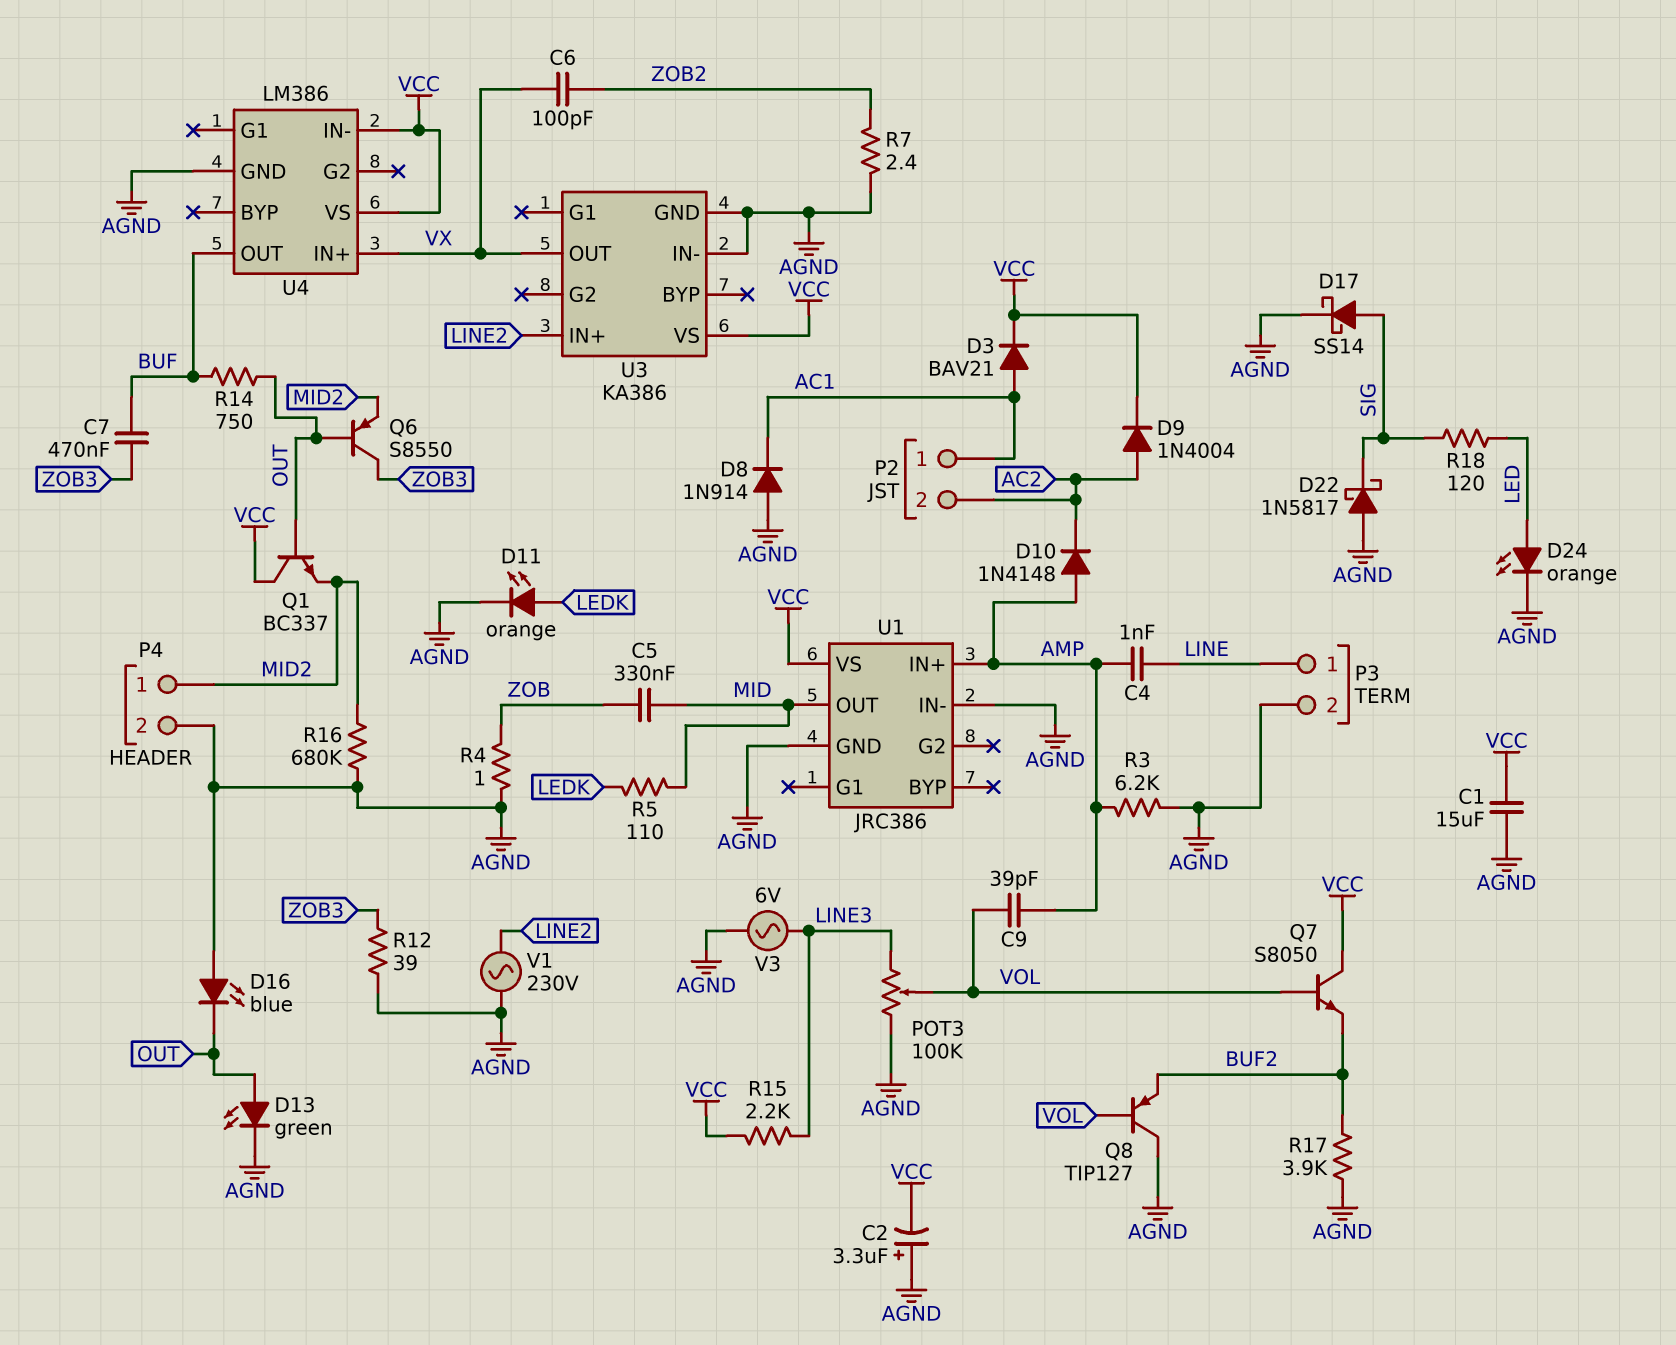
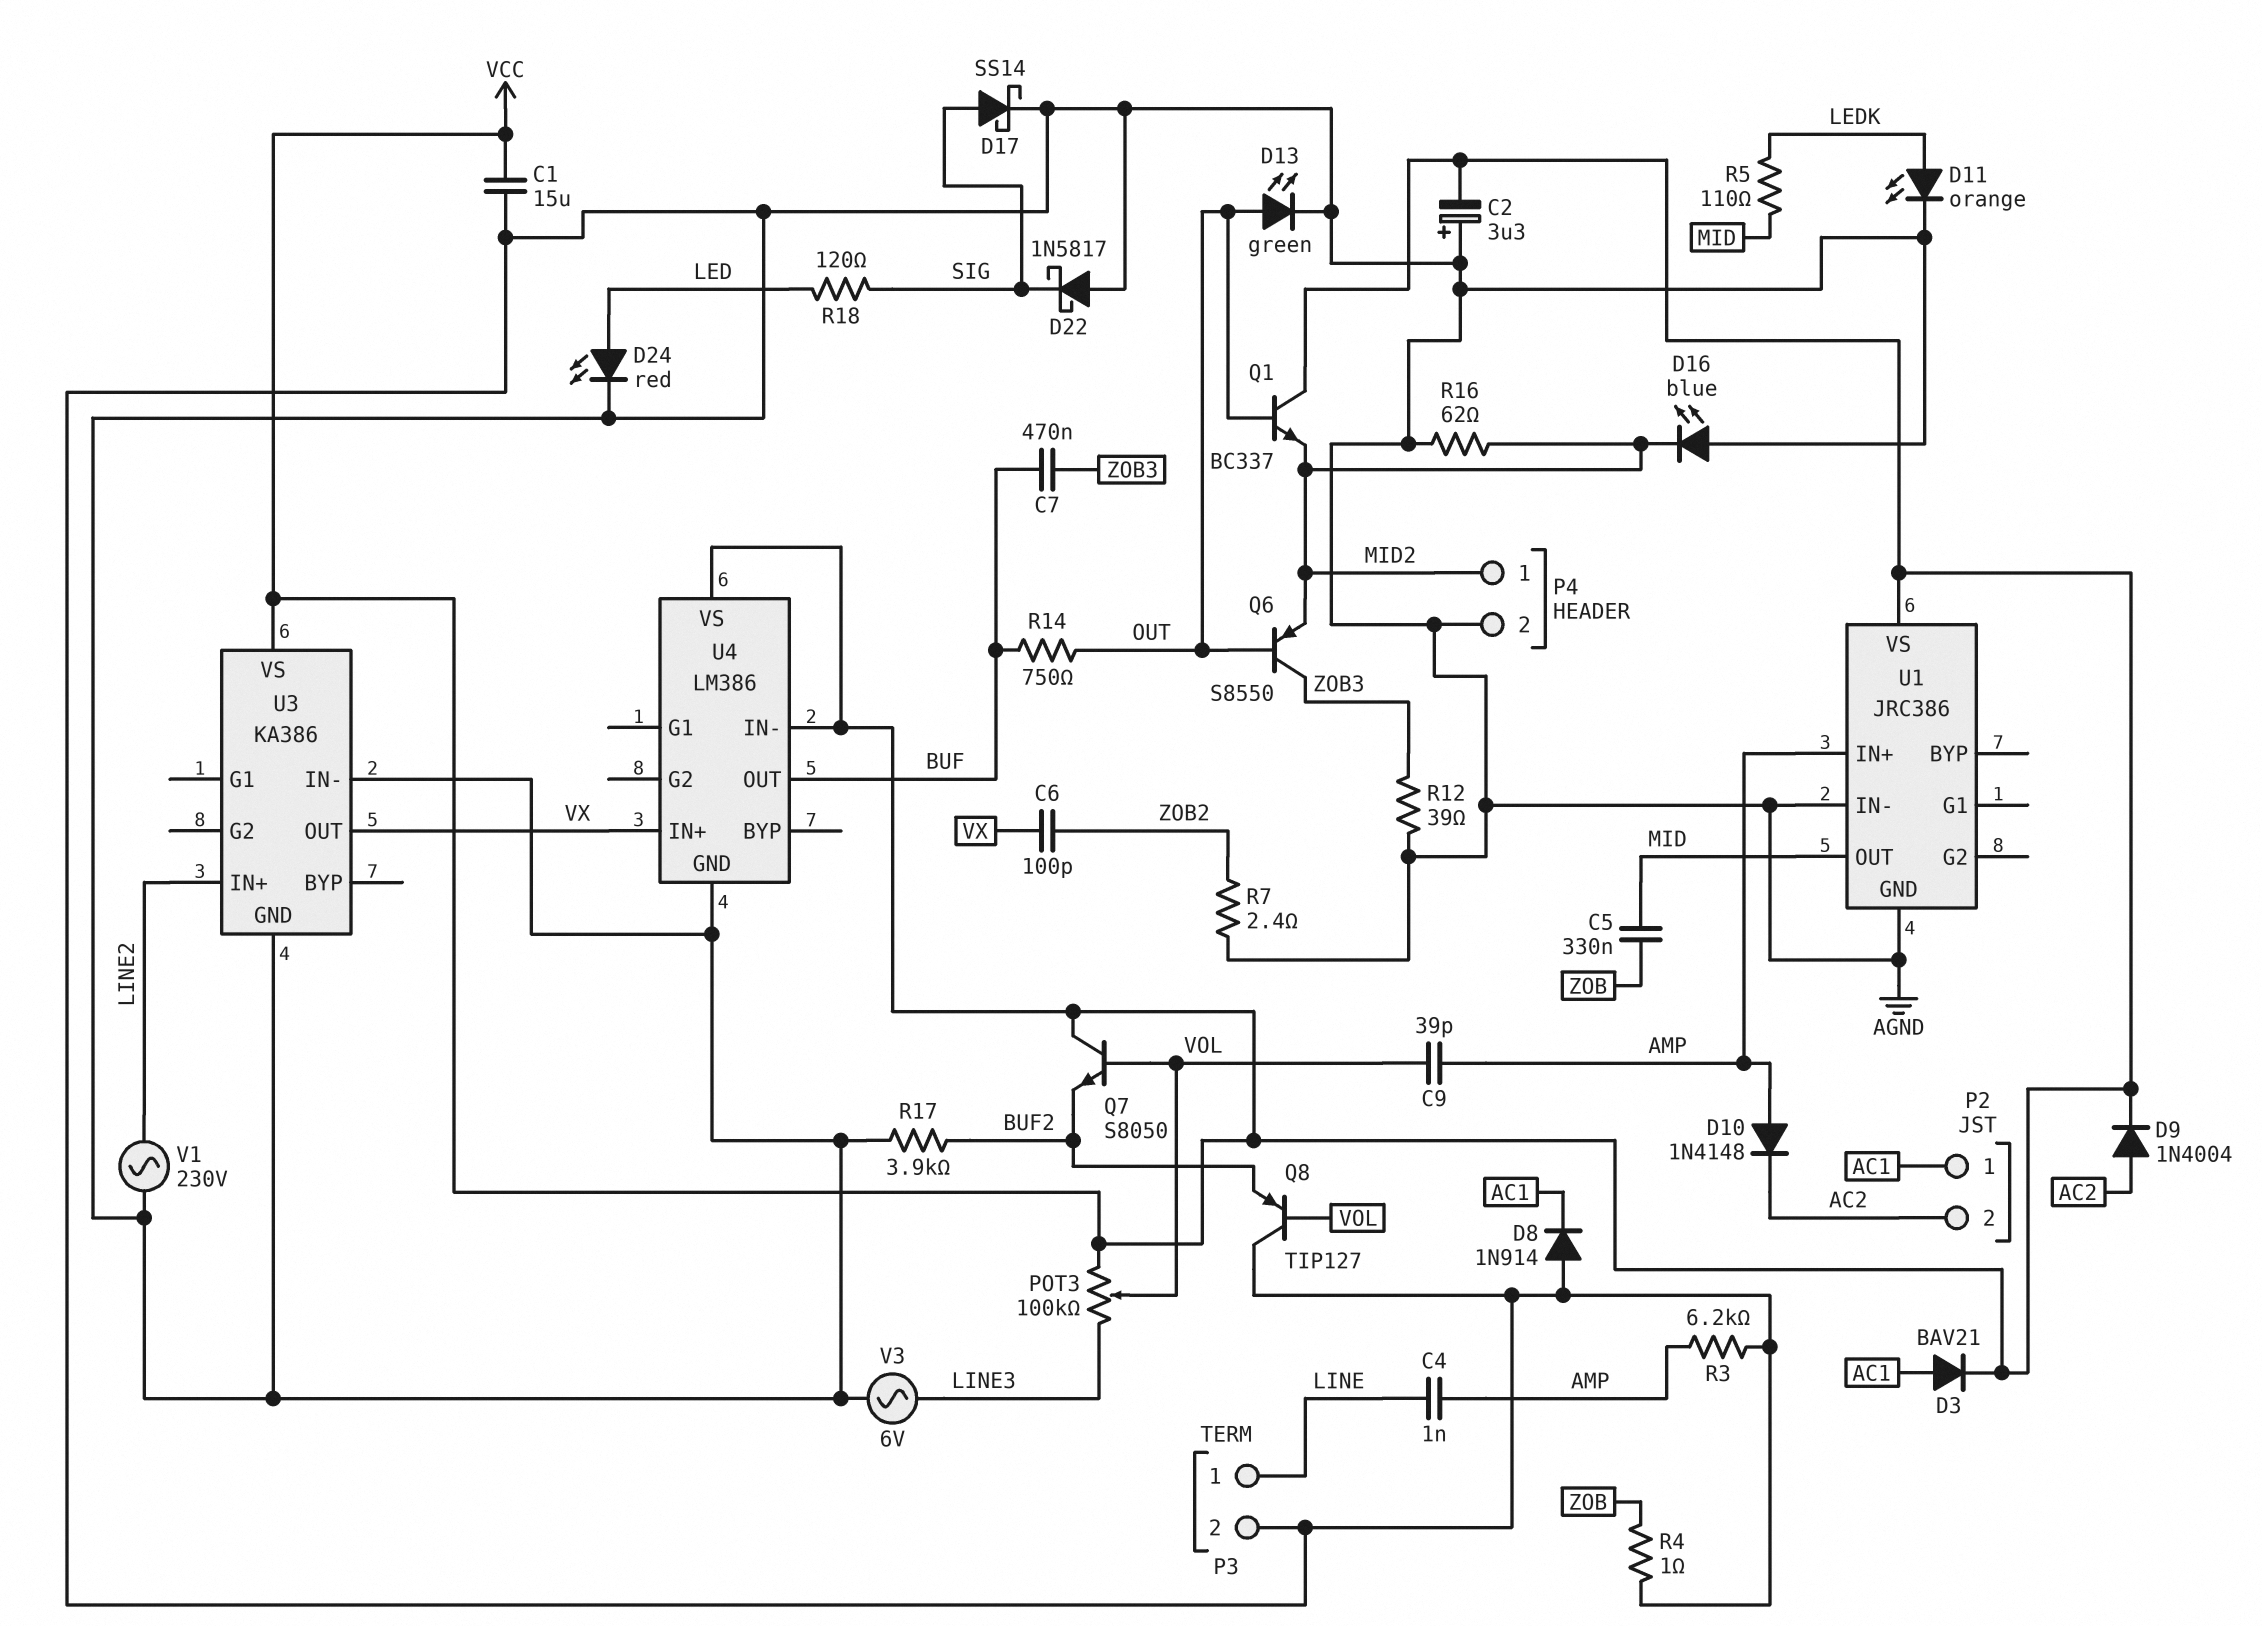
D16: LED blue (A AGND, K OUT) -> LED blue (A AGND, K MID2)
D24: LED orange (A LED, K AGND) -> LED red (A LED, K AGND)
POT3: 100k (AGND, LINE3, wiper VOL) -> 100k (LINE3, VCC, wiper VOL)
R15: 2.2k (LINE3, VCC) -> none
R16: 680k (AGND, MID2) -> 62 (AGND, MID2)

